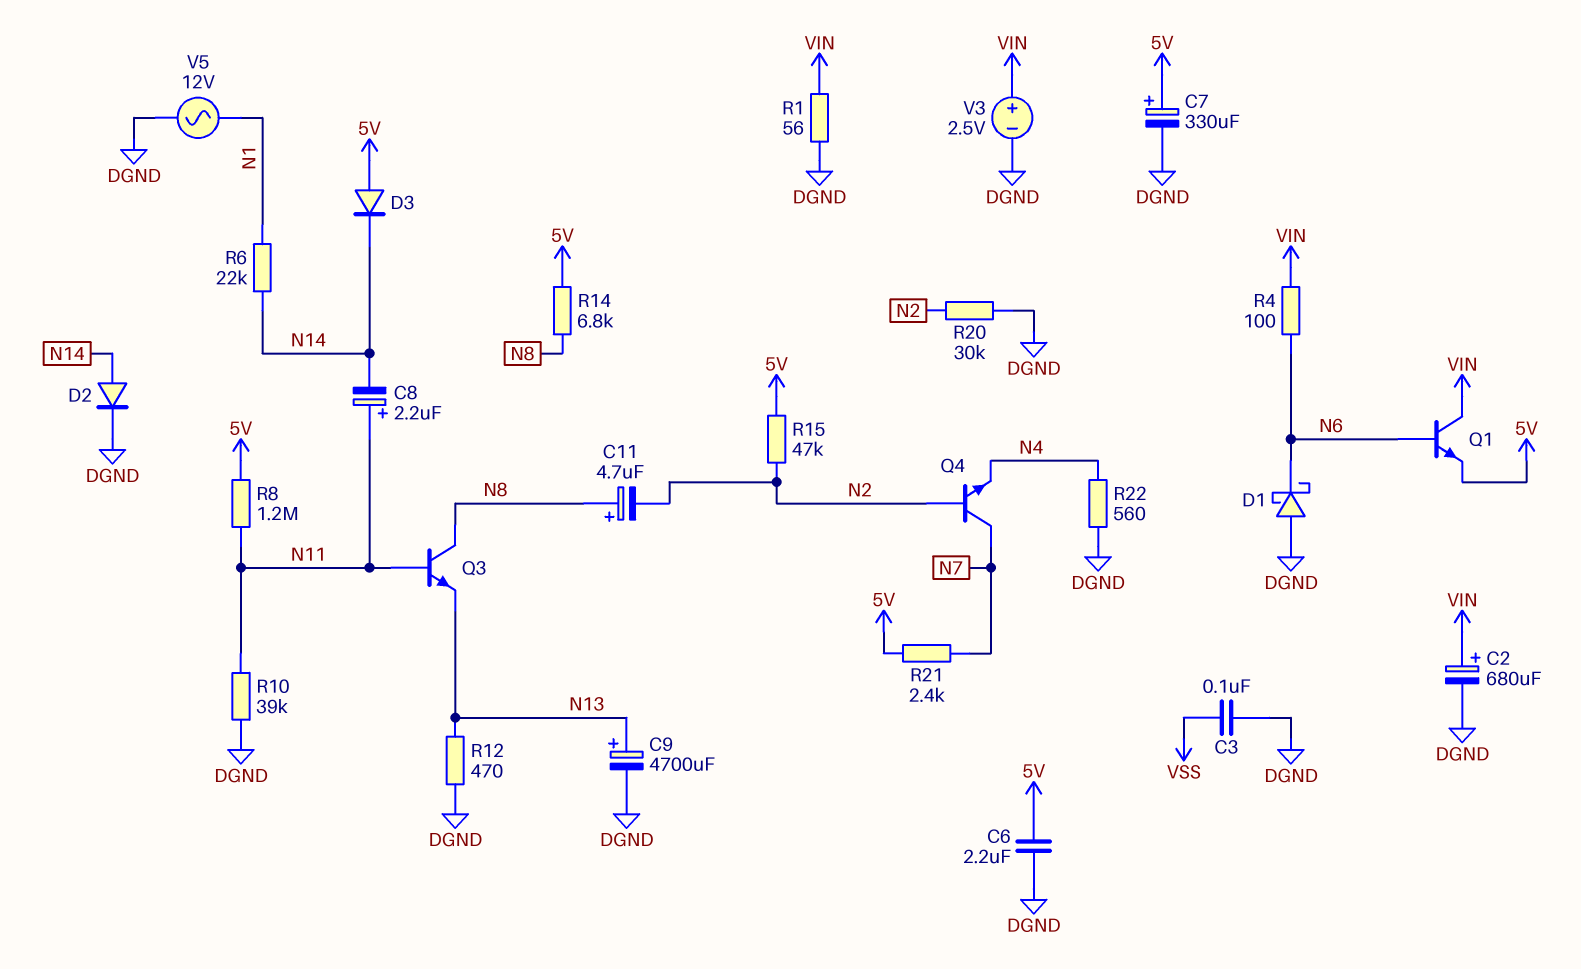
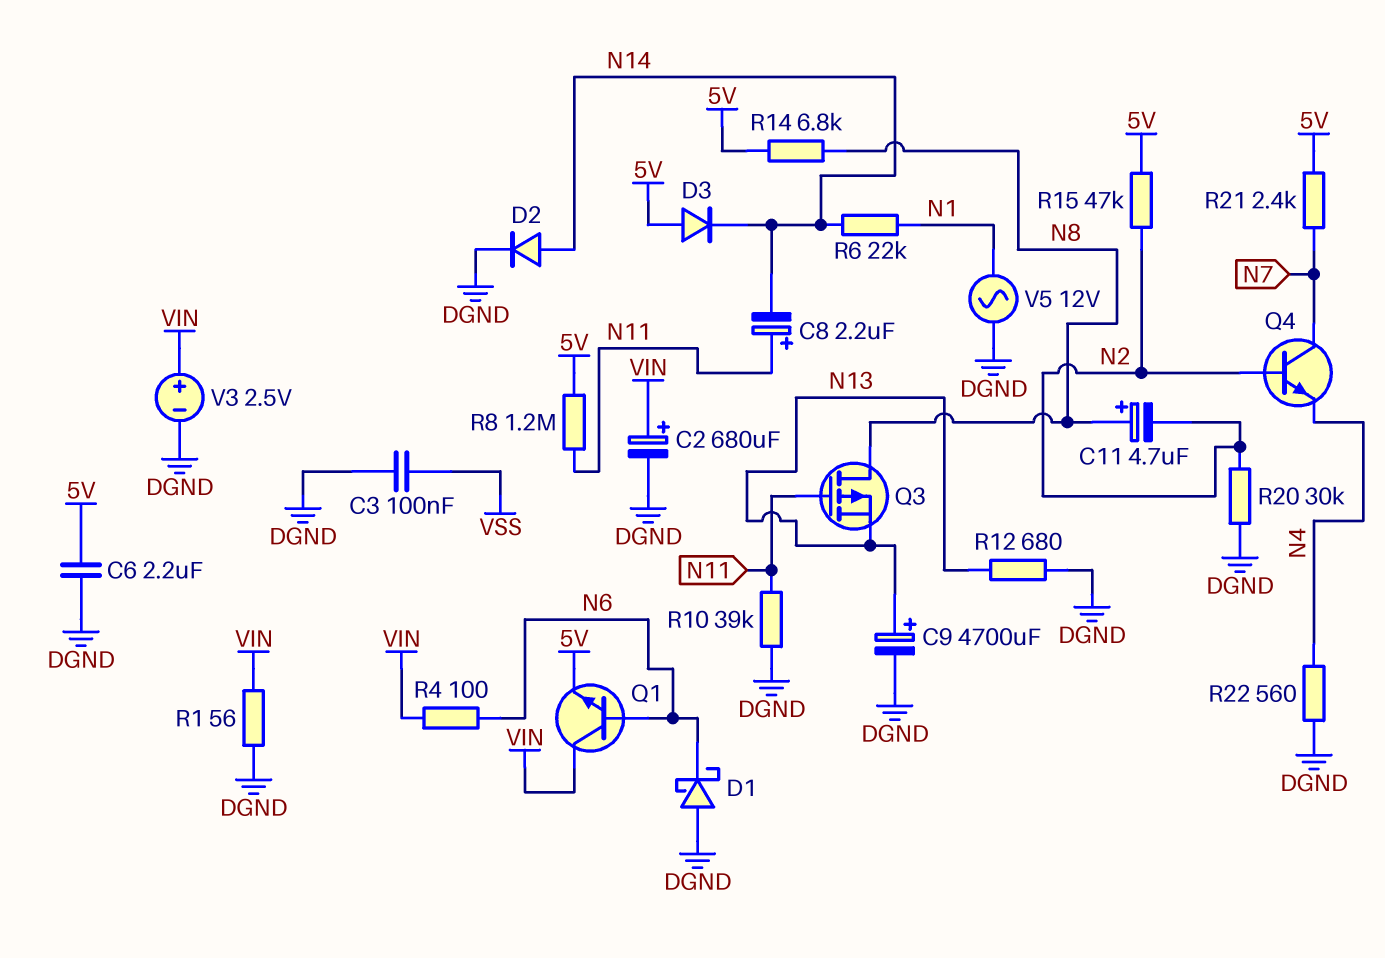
C7: 330uF (plus 5V, minus DGND) -> none
Q3: NPN (B N11, C N8, E N13) -> PMOS (G N11, D N8, S N13)
R12: 470 (DGND, N13) -> 680 (DGND, N13)

